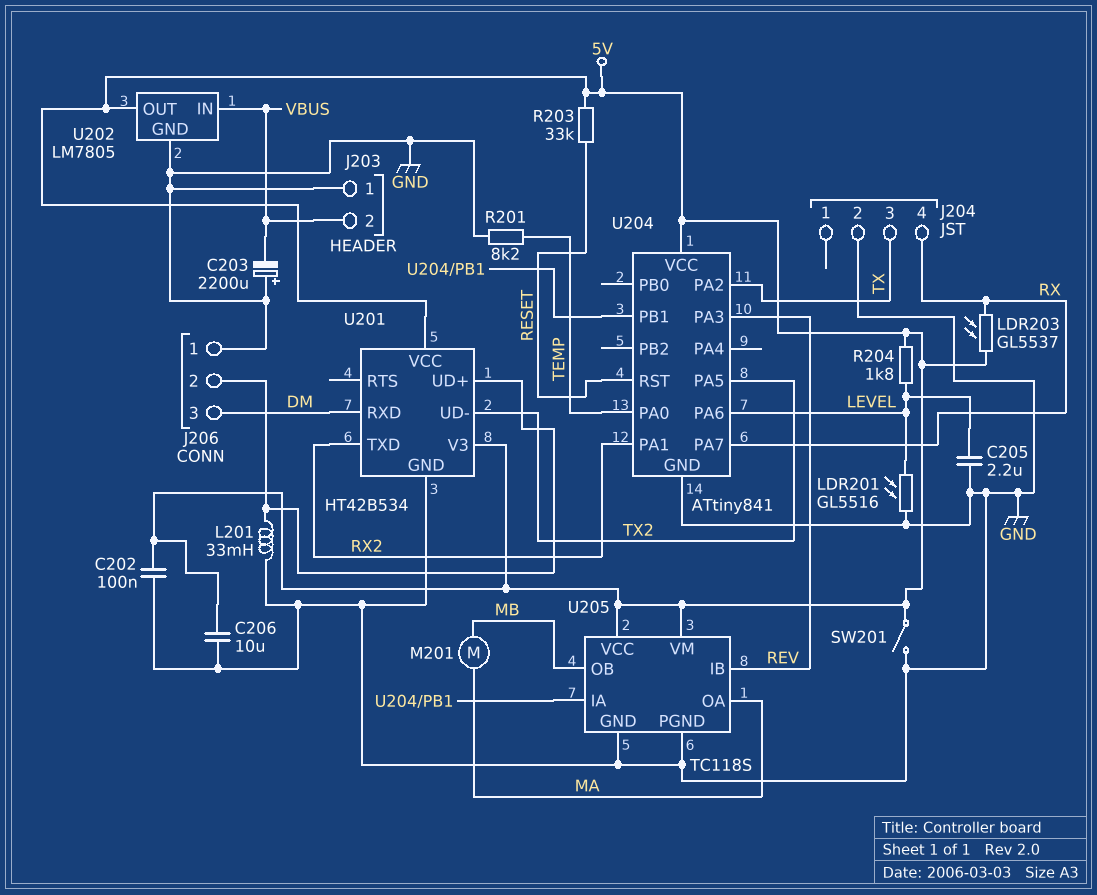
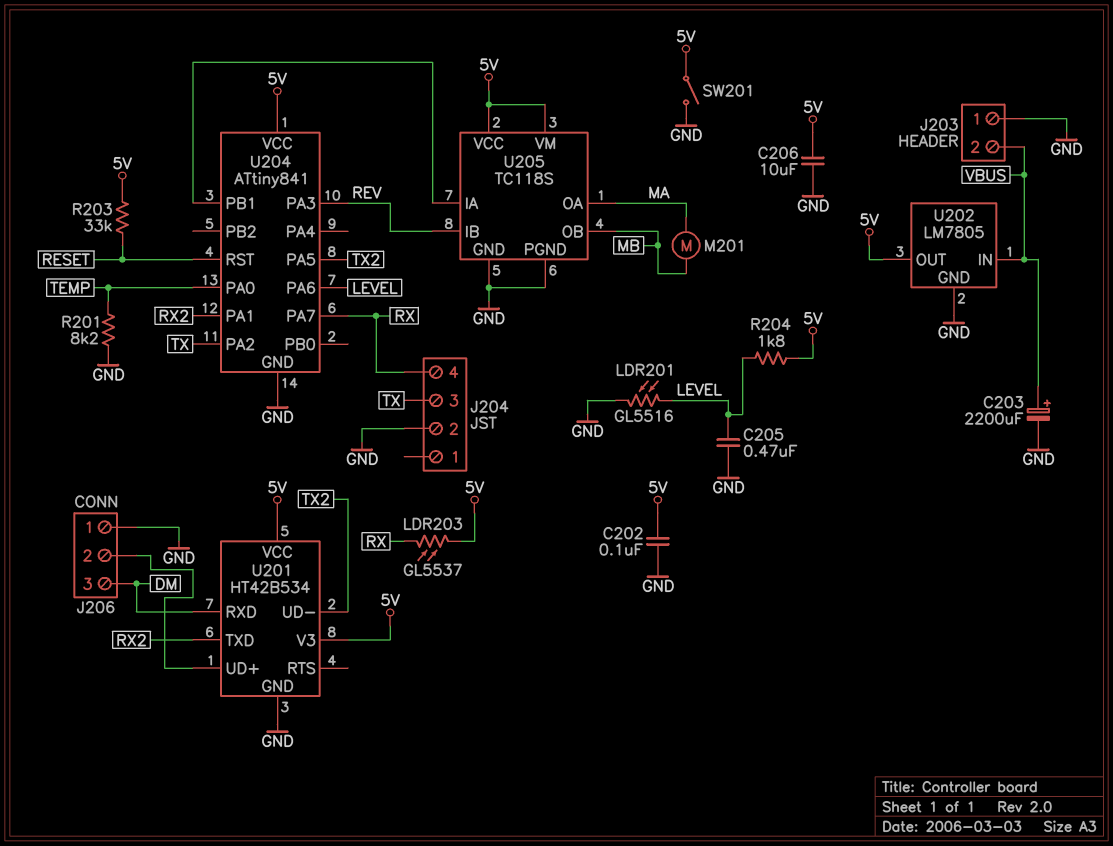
C203: 2200uF (plus GND, minus VBUS) -> 2200uF (plus VBUS, minus GND)
C205: 2.2uF (GND, LEVEL) -> 470nF (GND, LEVEL)
L201: 33mH (GND, J206/2) -> none

